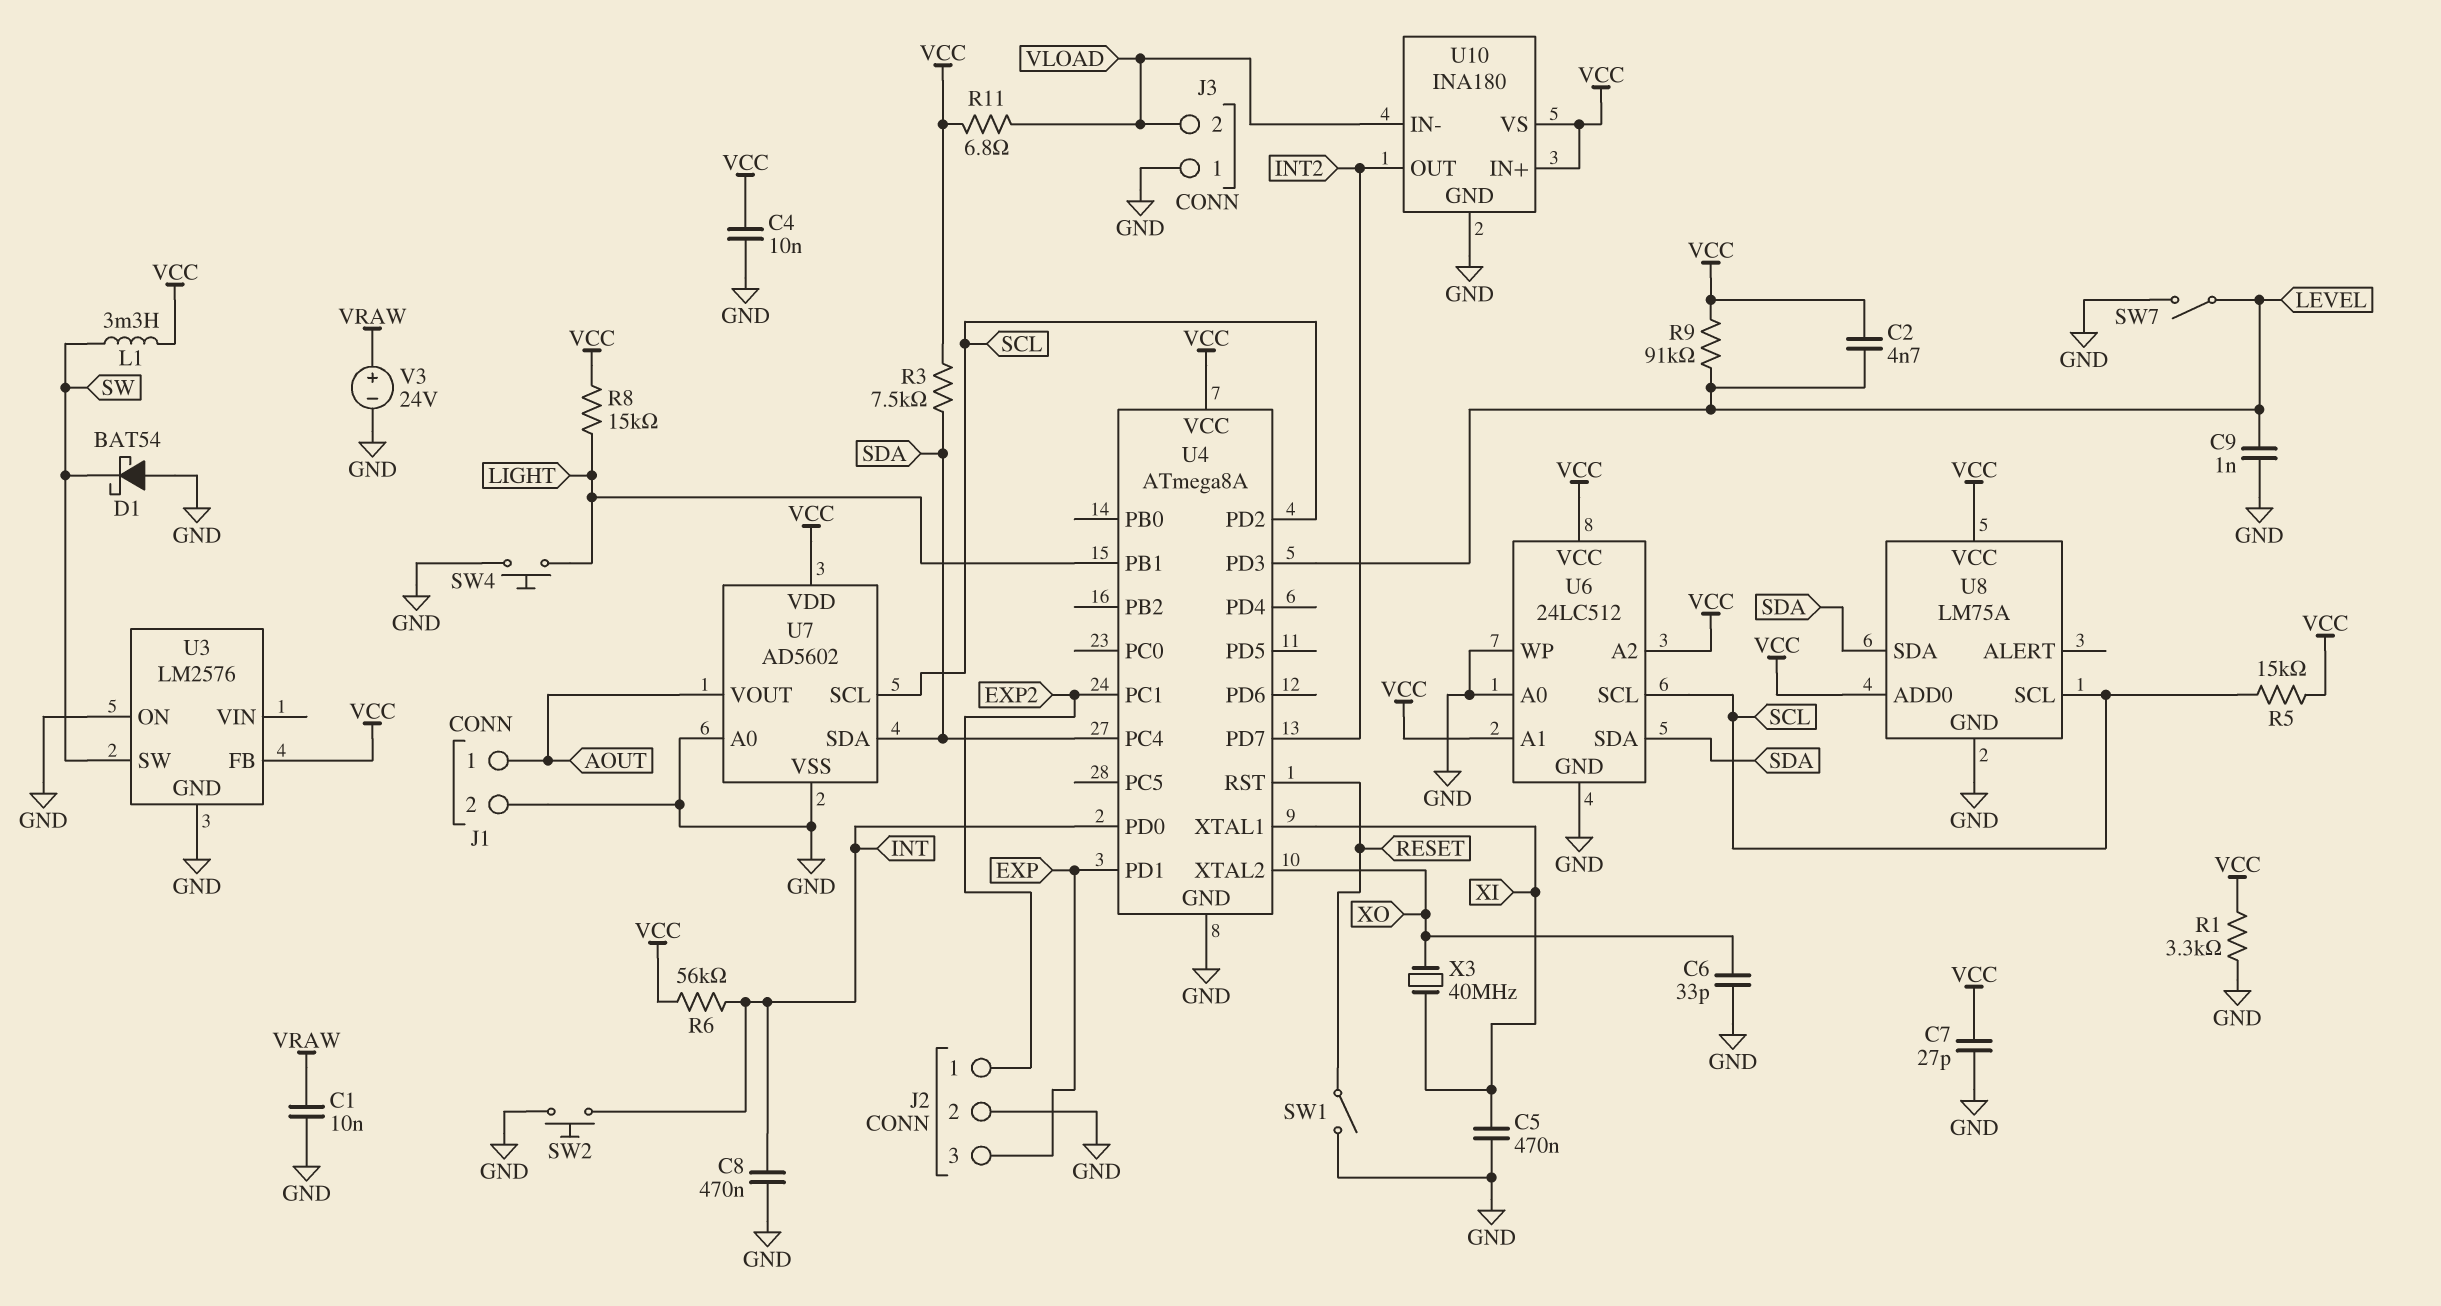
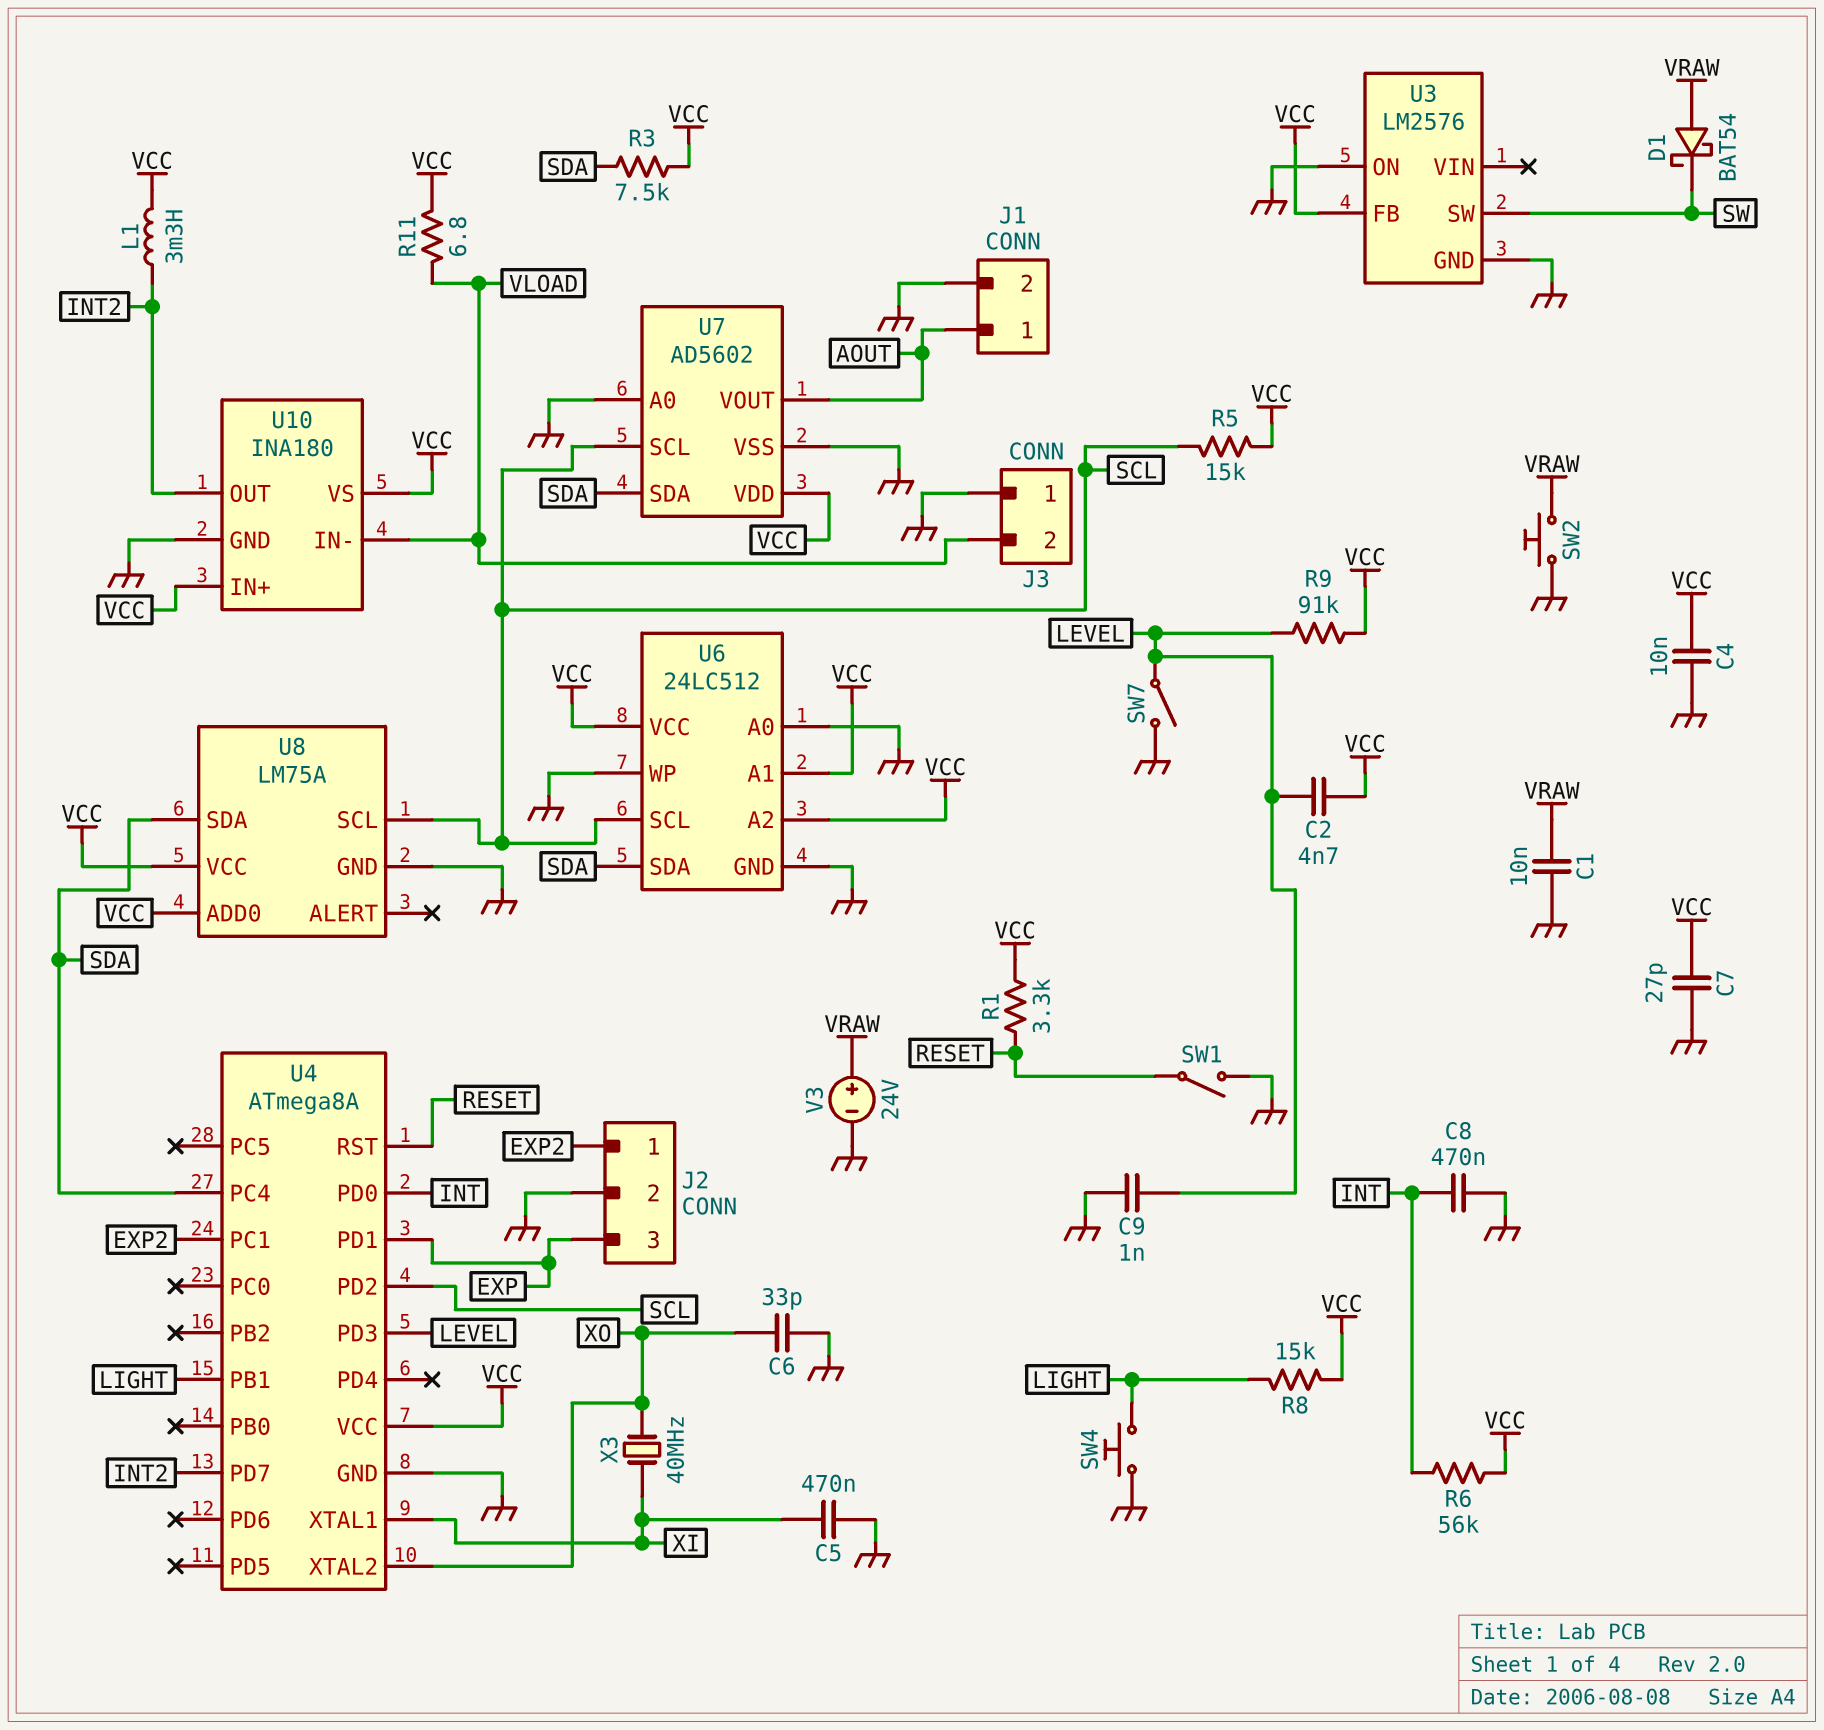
D1: schottky BAT54 (A GND, K SW) -> schottky BAT54 (A VRAW, K SW)
L1: 3.3mH (SW, VCC) -> 3.3mH (INT2, VCC)
R1: 3.3k (GND, VCC) -> 3.3k (RESET, VCC)
SW2: button (GND, INT) -> button (GND, VRAW)

